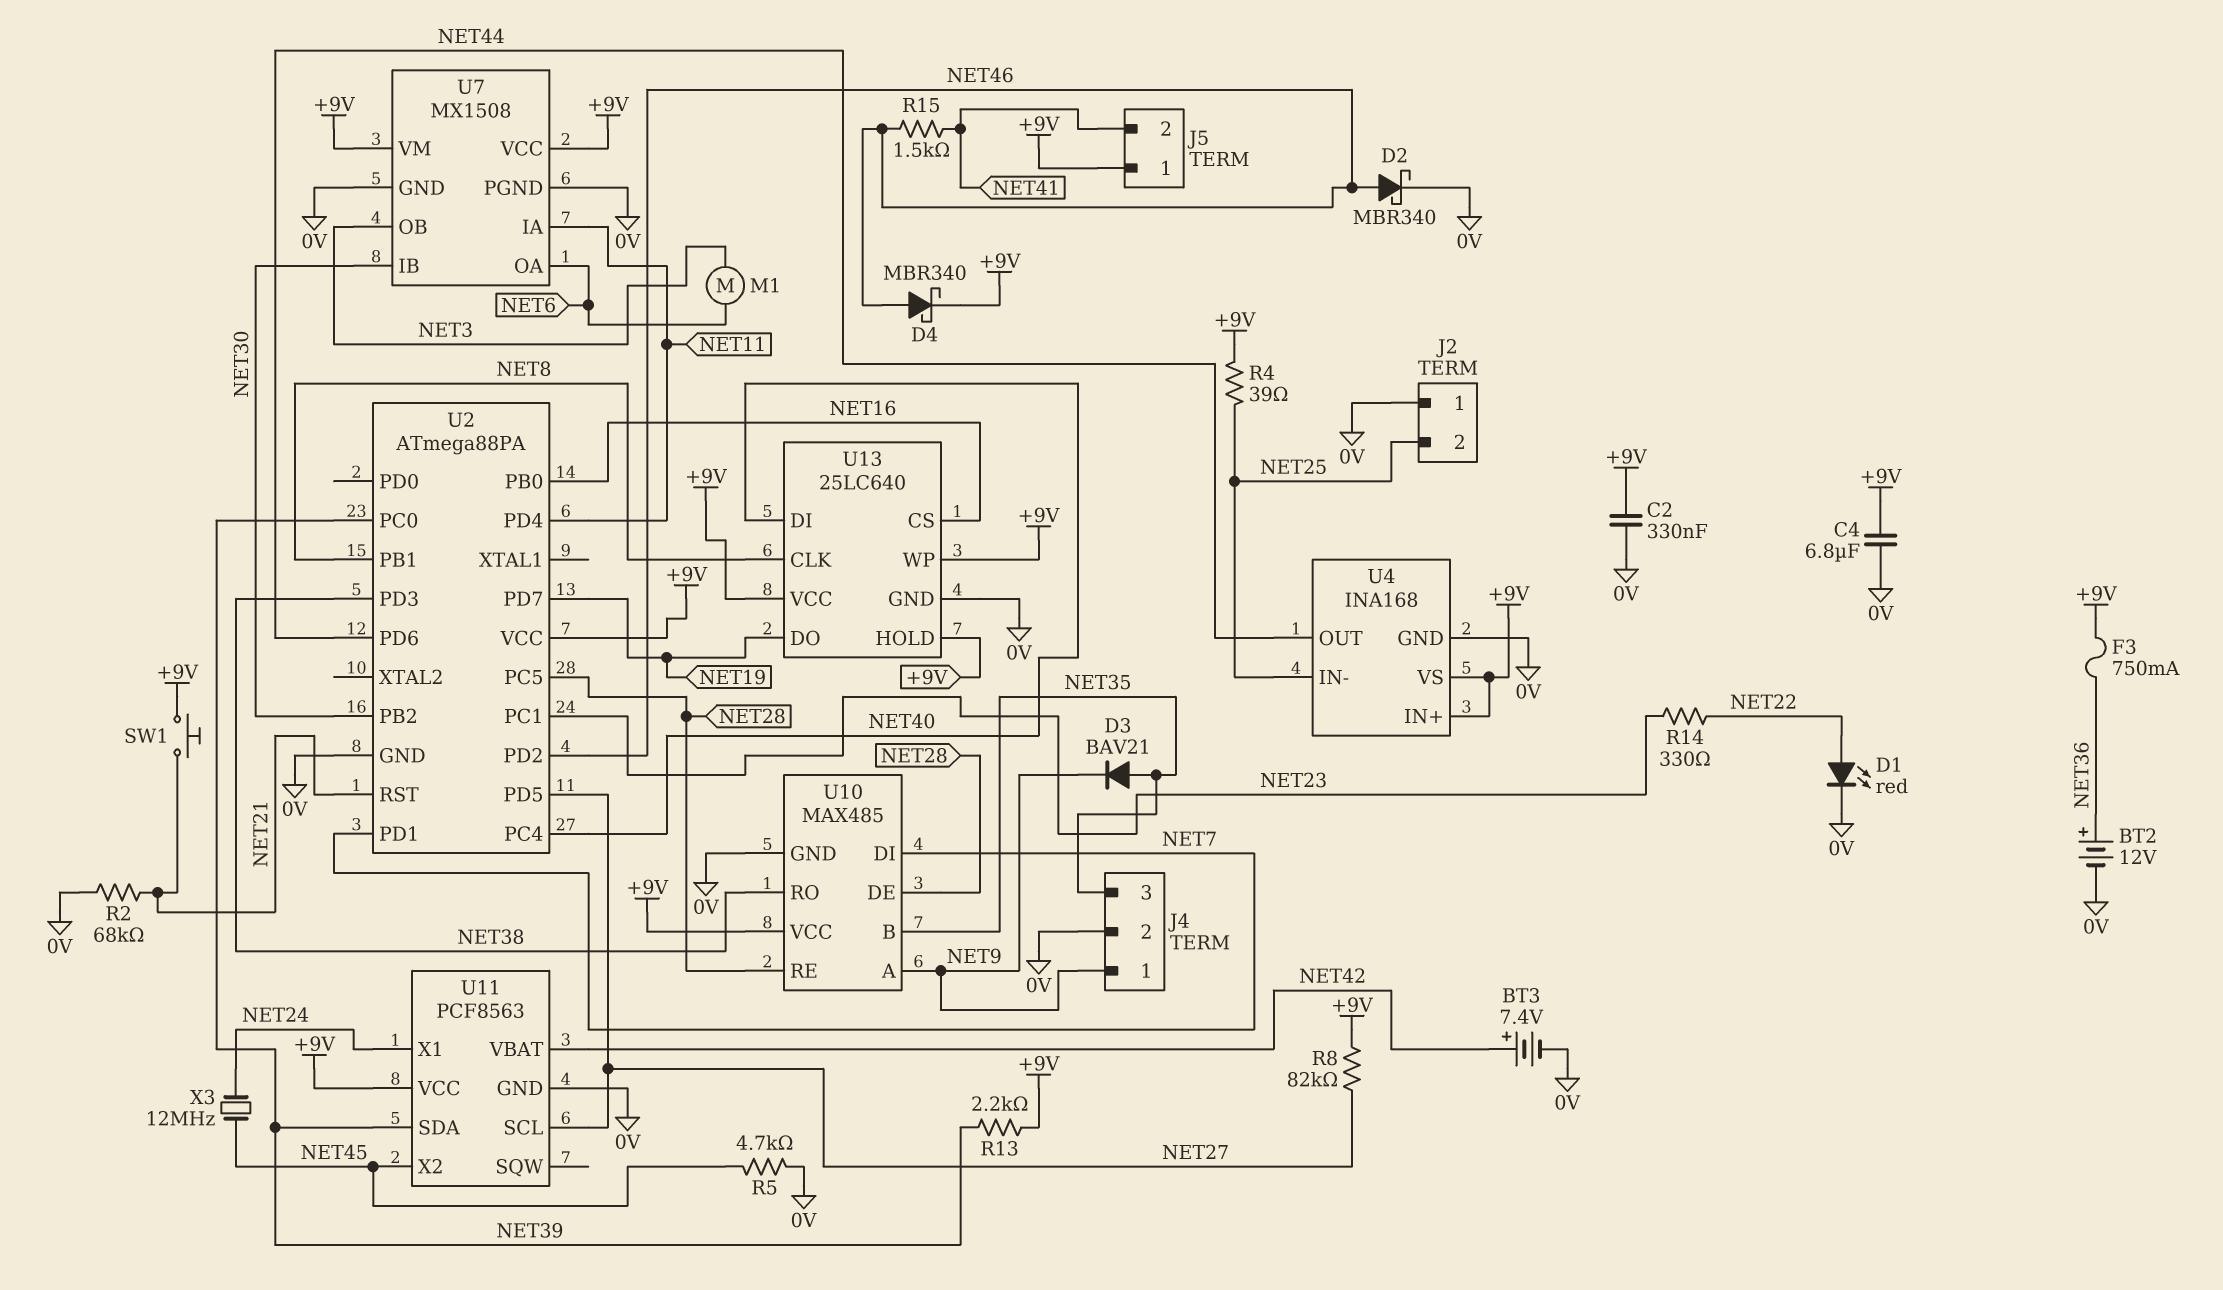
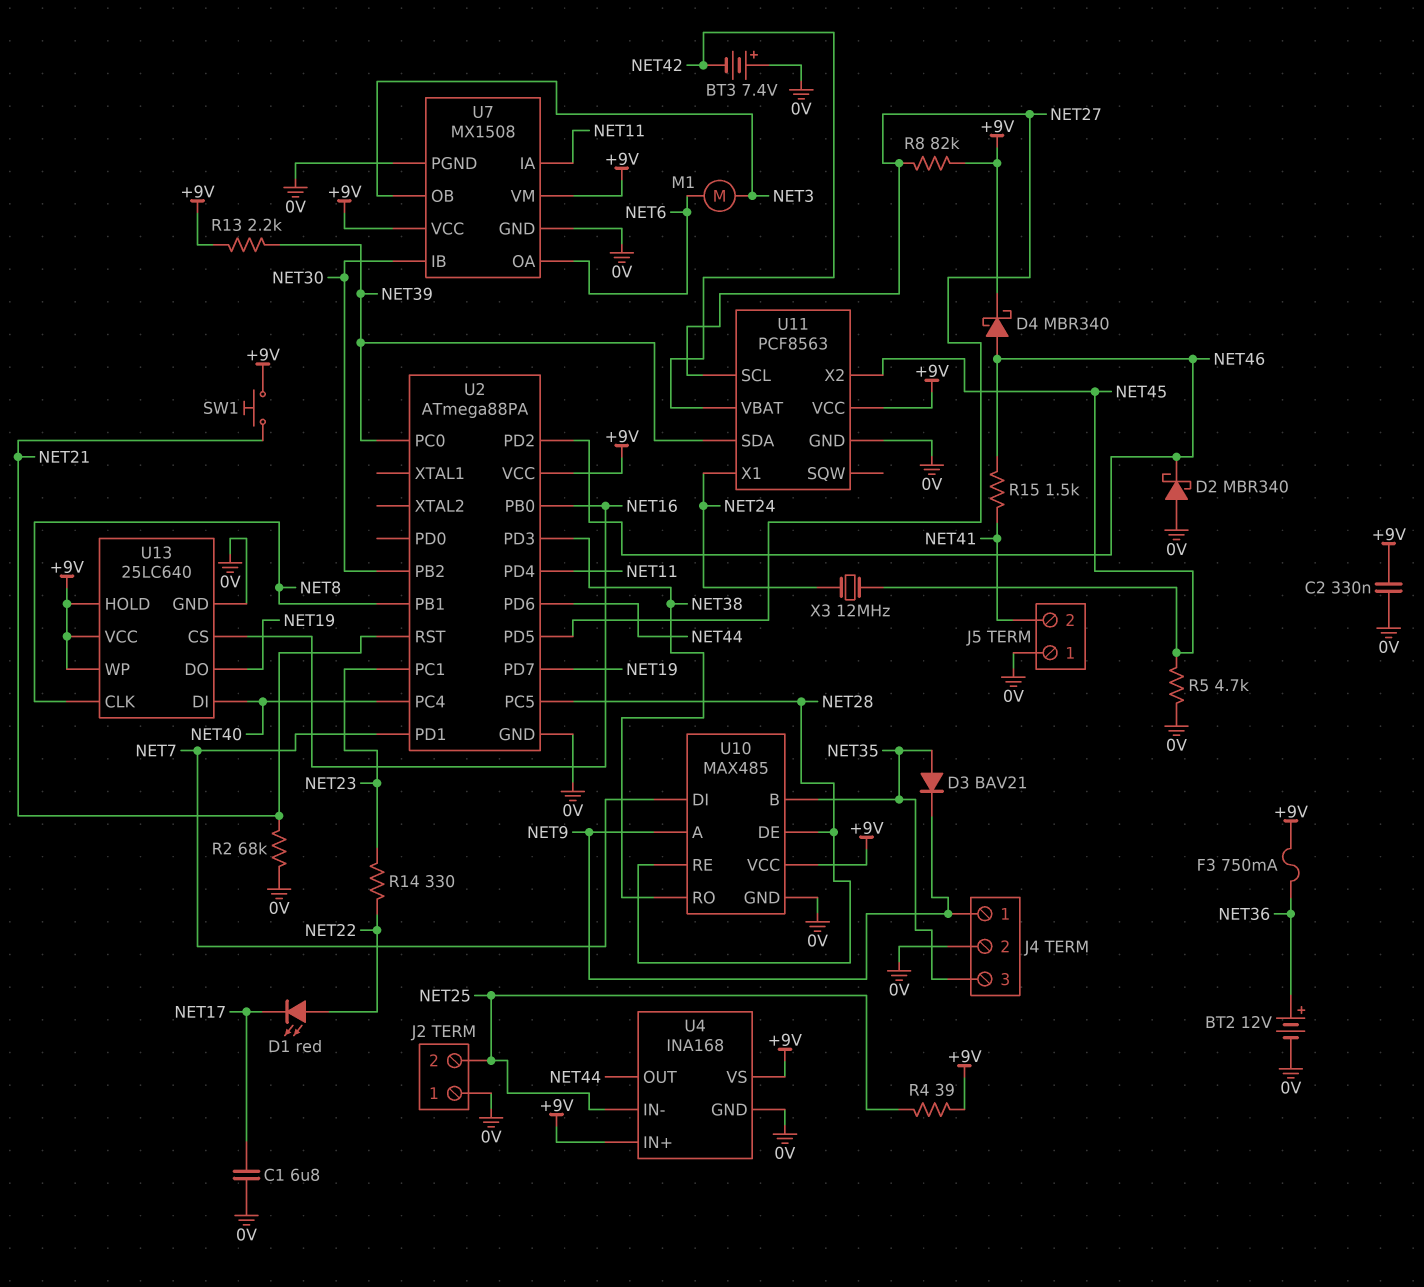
BT3: 7.4V (plus NET42, minus 0V) -> 7.4V (plus 0V, minus NET42)
C1: none -> 6.8uF (0V, NET17)
C4: 6.8uF (+9V, 0V) -> none
D1: LED red (A NET22, K 0V) -> LED red (A NET22, K NET17)
D2: schottky MBR340 (A NET46, K 0V) -> schottky MBR340 (A 0V, K NET46)
J5 pin 1: +9V -> 0V

